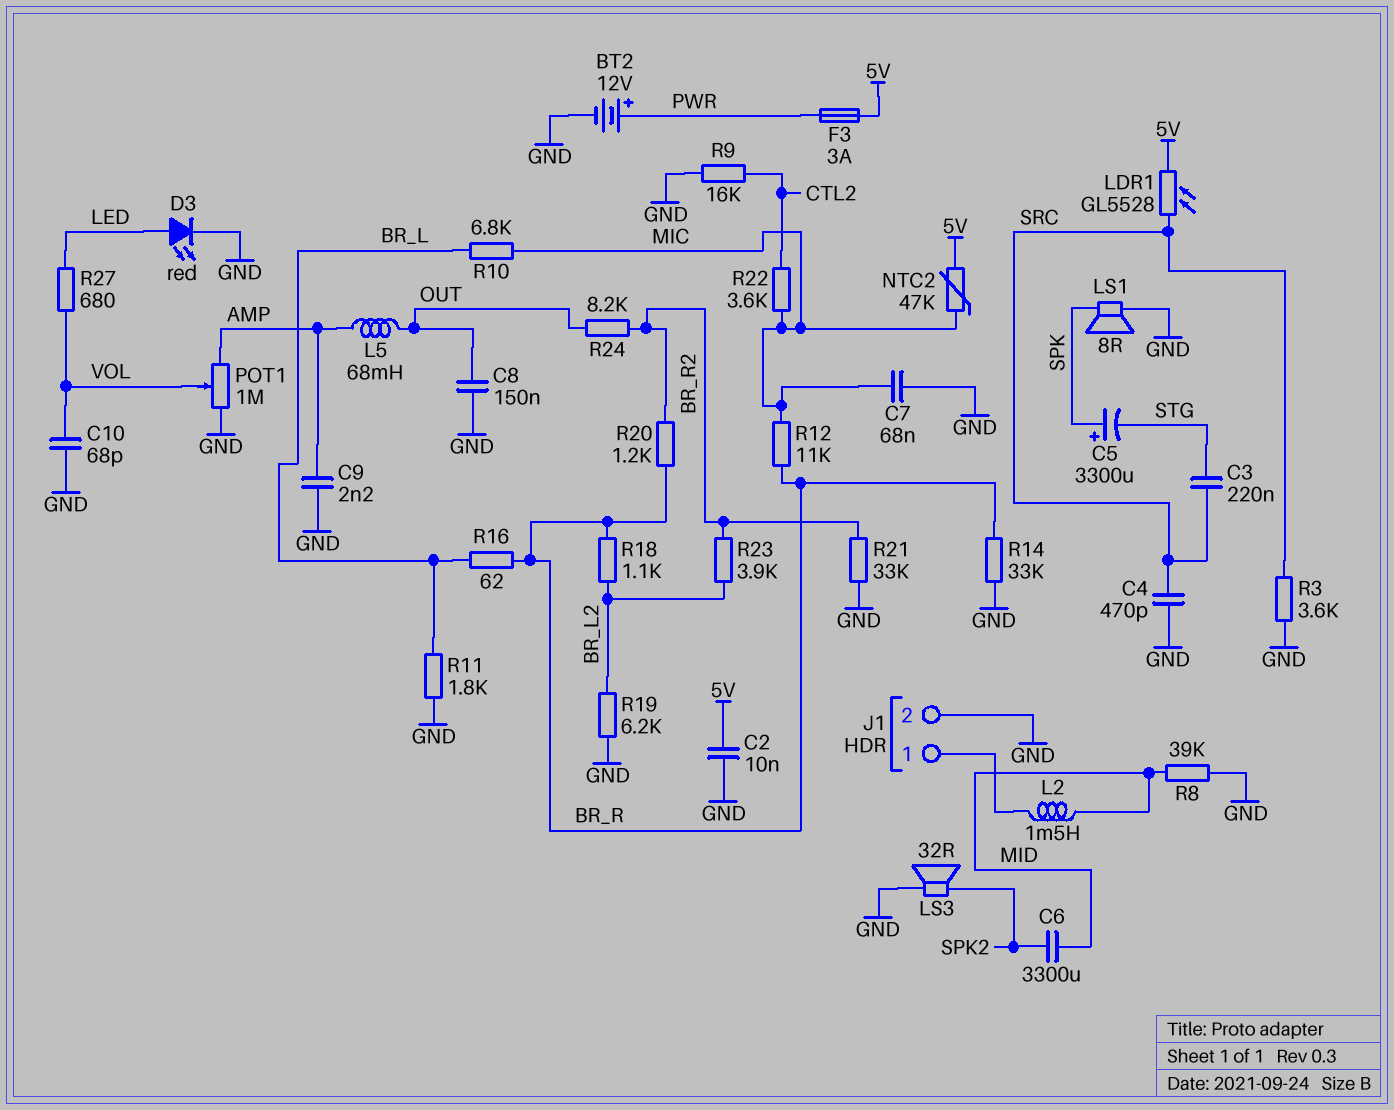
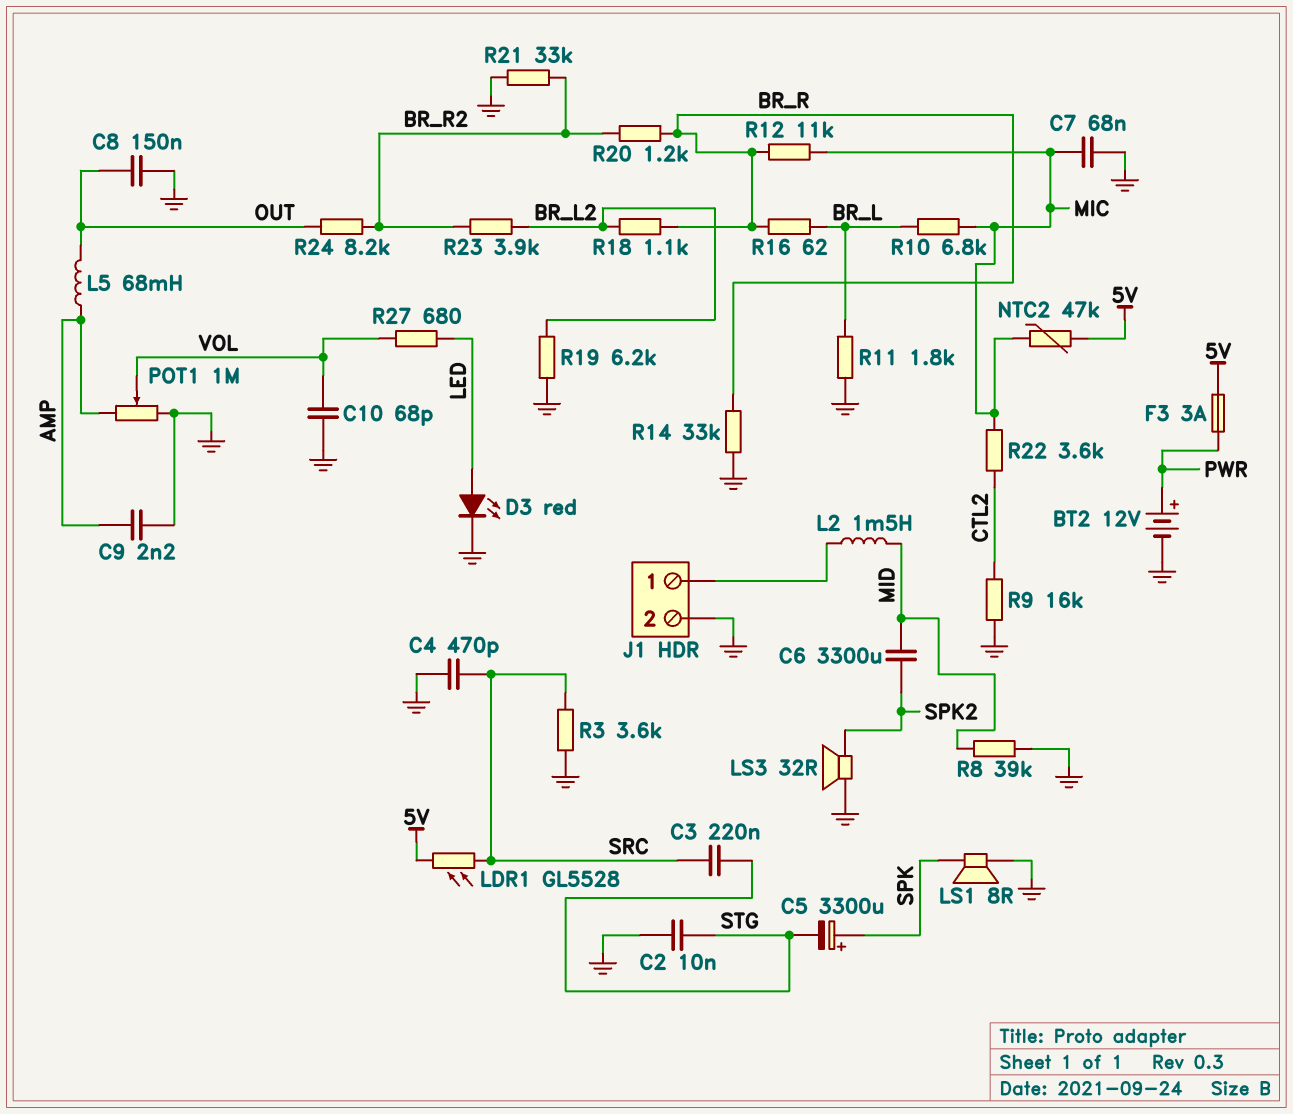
C2: 10nF (5V, GND) -> 10nF (GND, STG)

